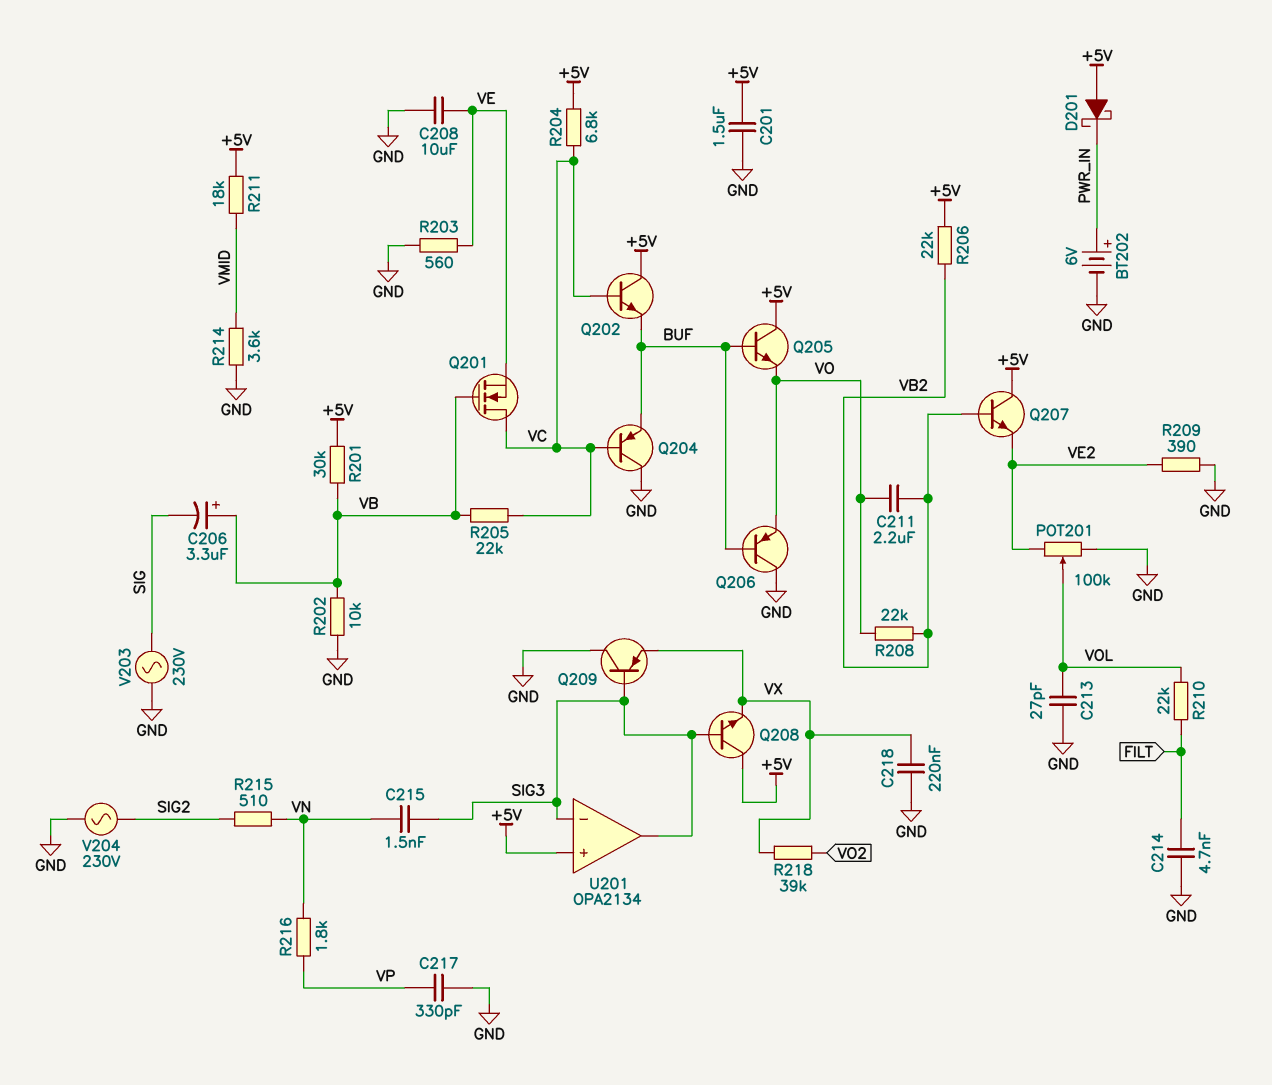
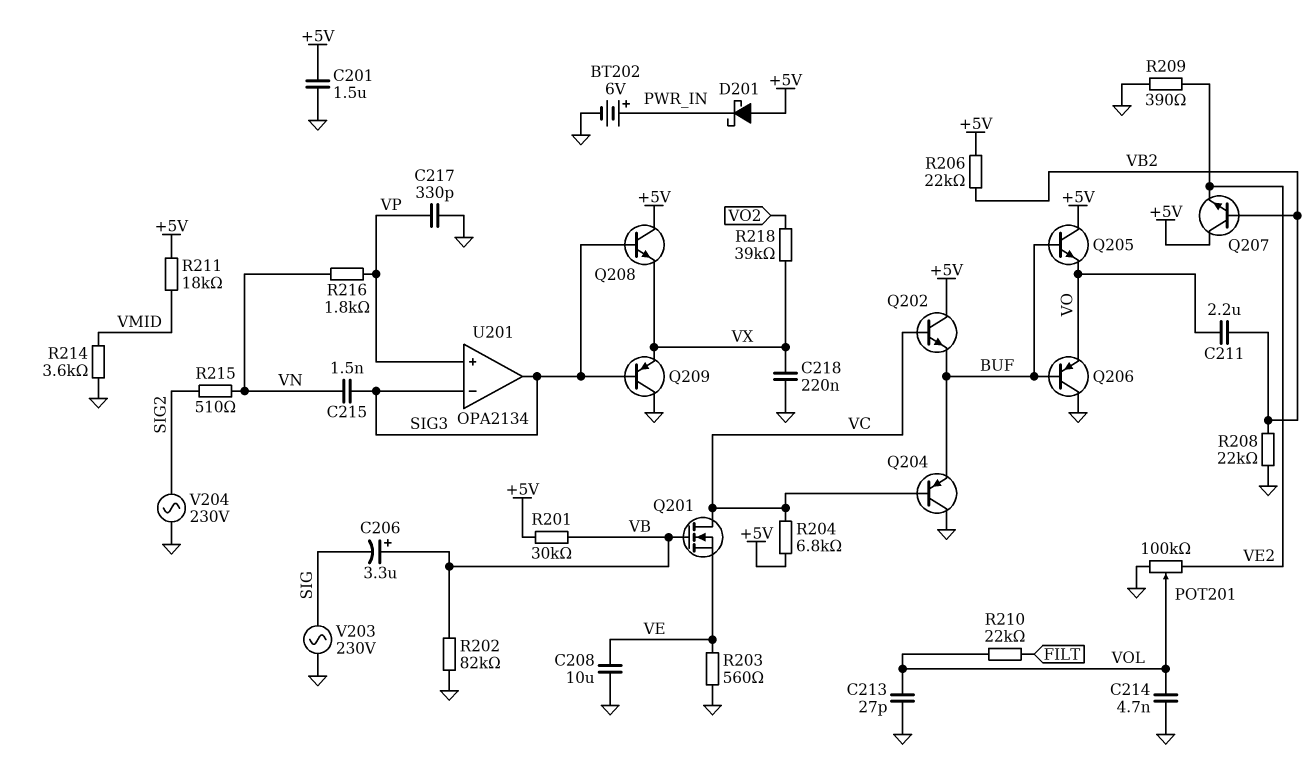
C214: 4.7nF (FILT, GND) -> 4.7nF (GND, VOL)
R202: 10k (GND, VB) -> 82k (GND, VB)
R205: 22k (VB, VC) -> none
R208: 22k (VB2, VO) -> 22k (GND, VB2)
U201 pin in+: +5V -> VP

